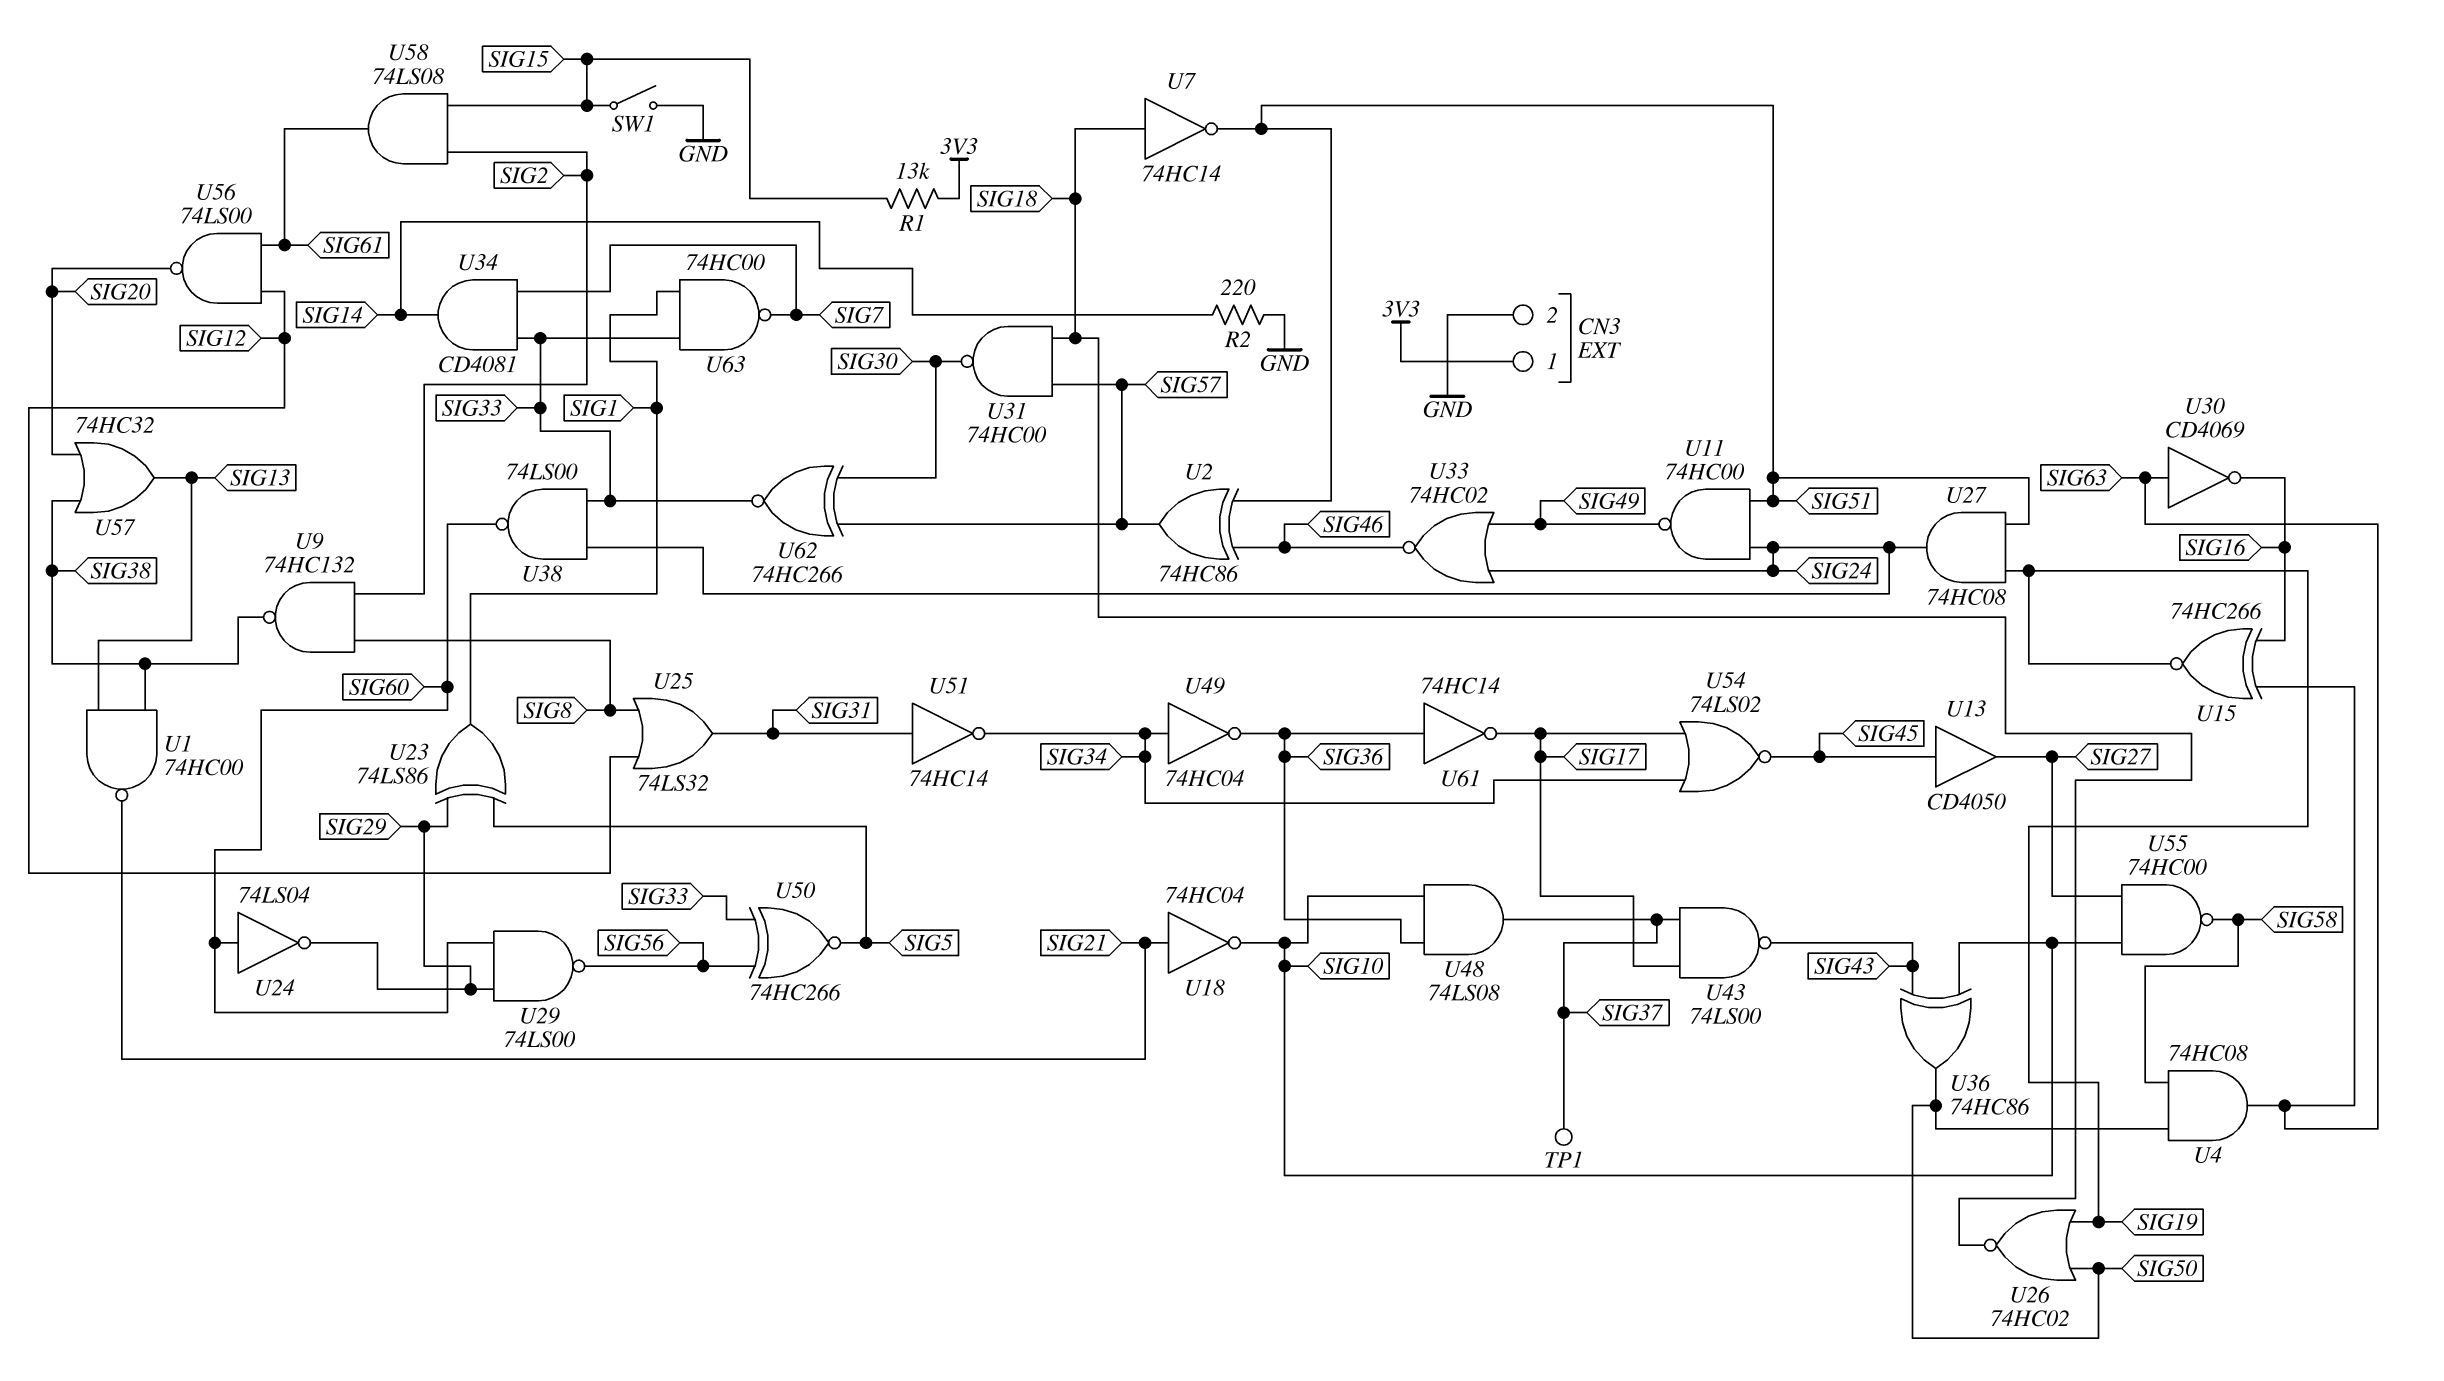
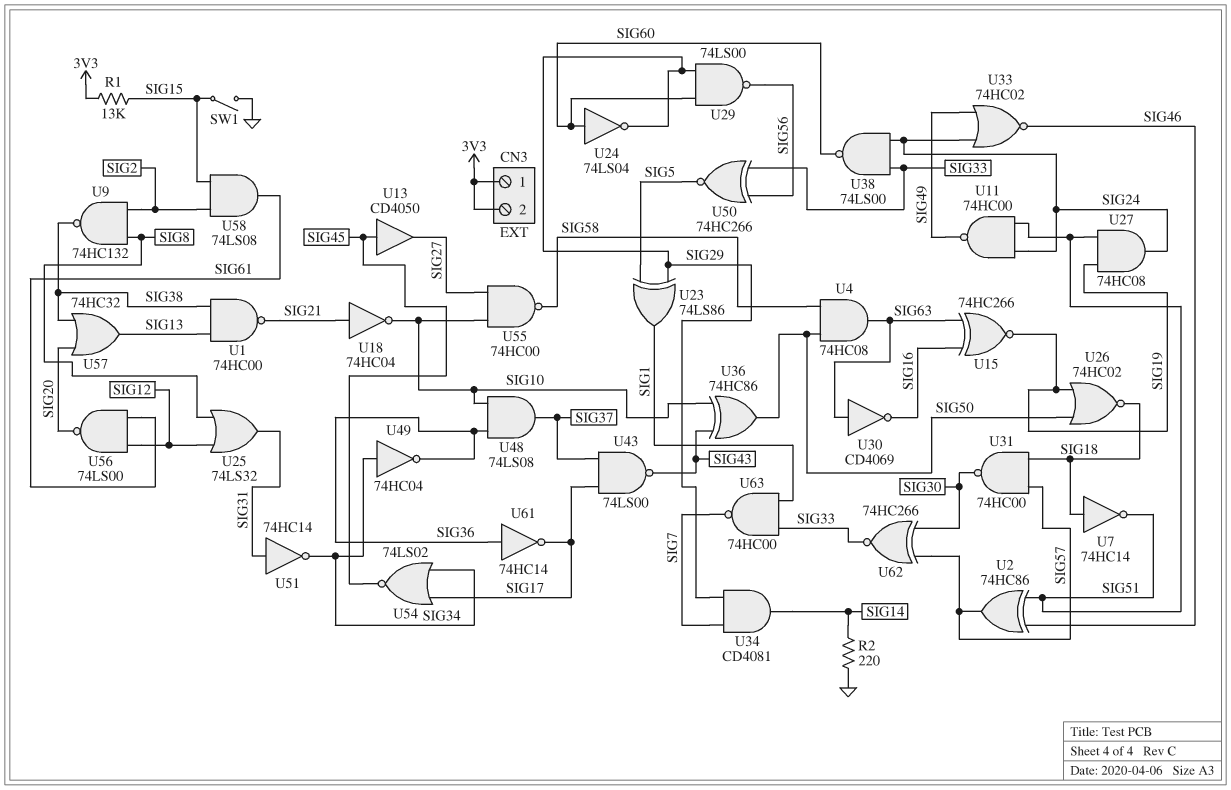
CN3 pin 2: GND -> 3V3
TP1: test point (SIG37) -> none
U34: AND CD4081 (in SIG7, in SIG33, out SIG14) -> AND CD4081 (in SIG7, in SIG29, out SIG14)

